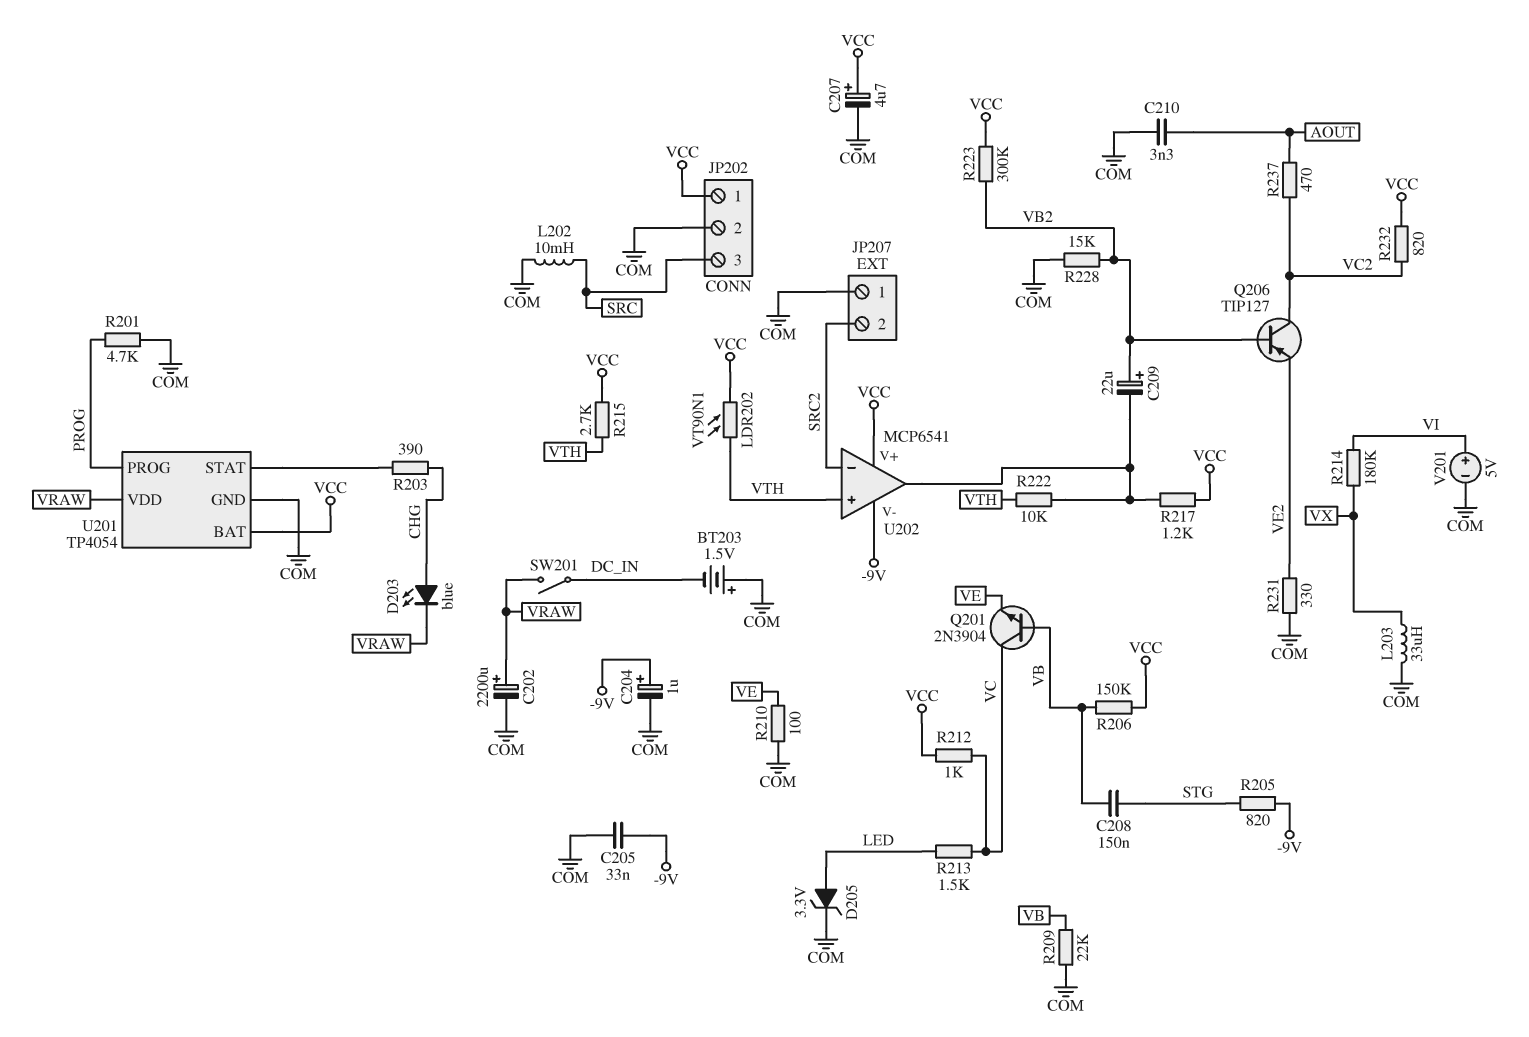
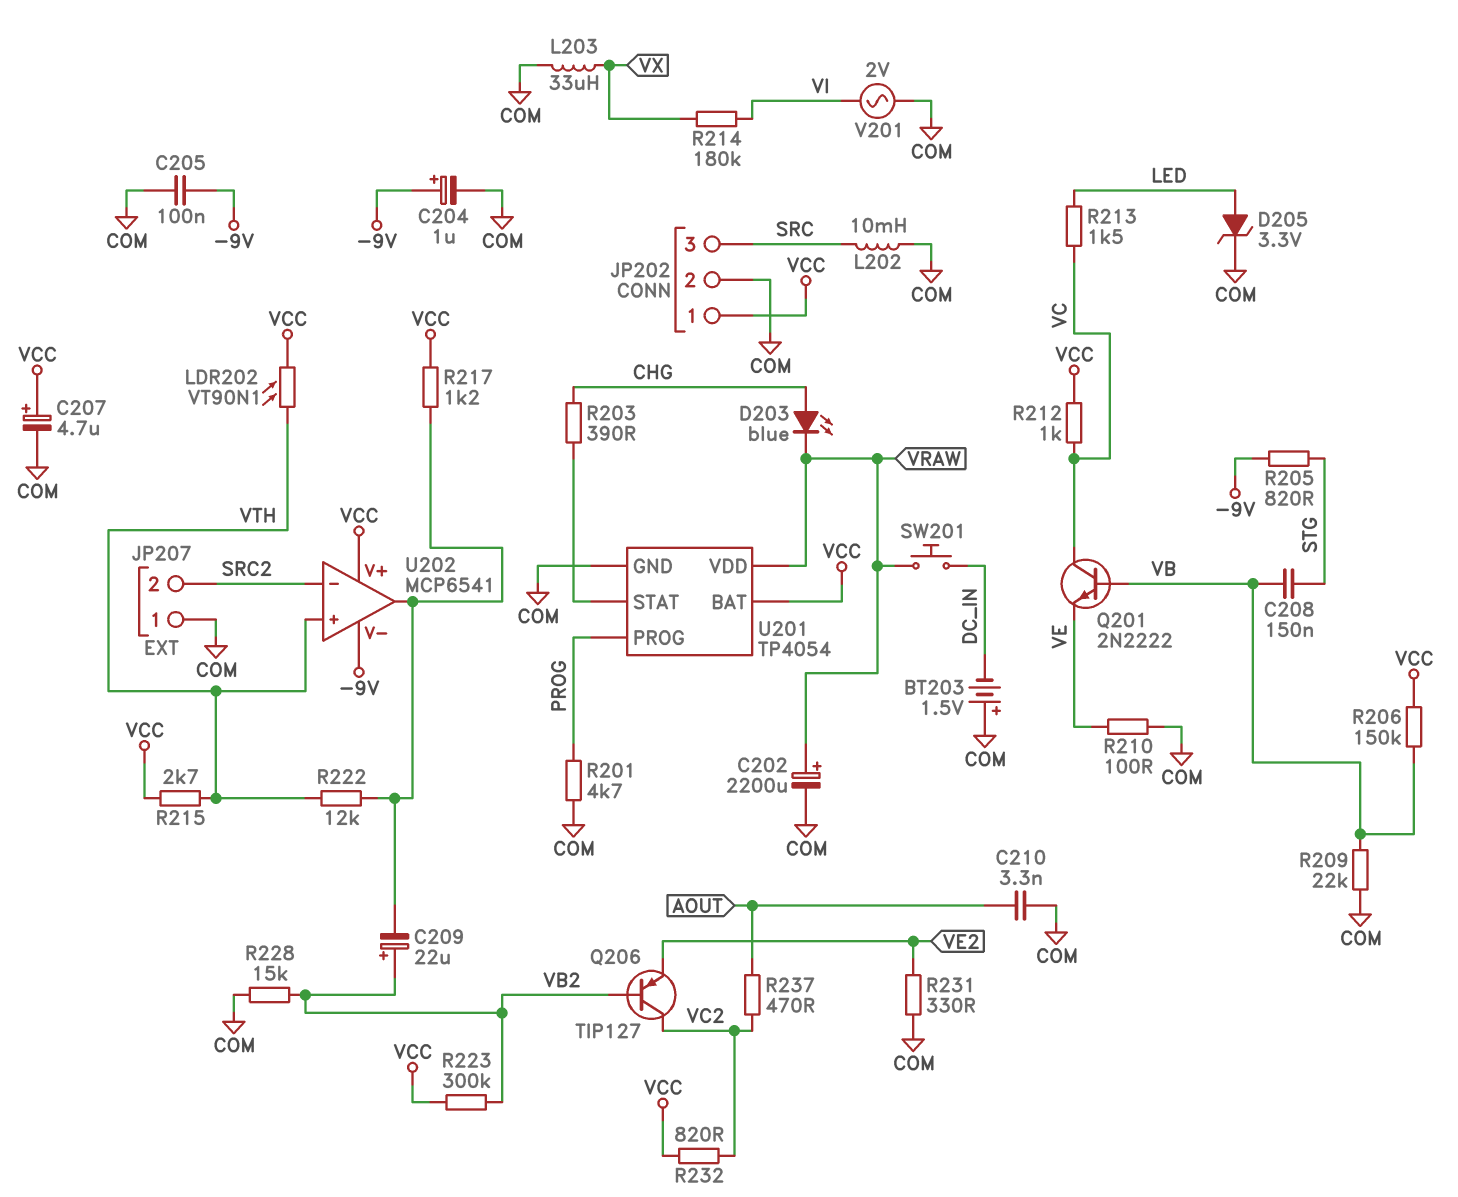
C205: 33nF (-9V, COM) -> 100nF (-9V, COM)
Q201: NPN 2N3904 (B VB, C VC, E VE) -> NPN 2N2222 (B VB, C VC, E VE)
R222: 10k (U202/out, VTH) -> 12k (U202/out, VTH)
SW201: switch (DC_IN, VRAW) -> button (DC_IN, VRAW)
V201: 5V (plus VI, minus COM) -> AC 2V (COM, VI)

